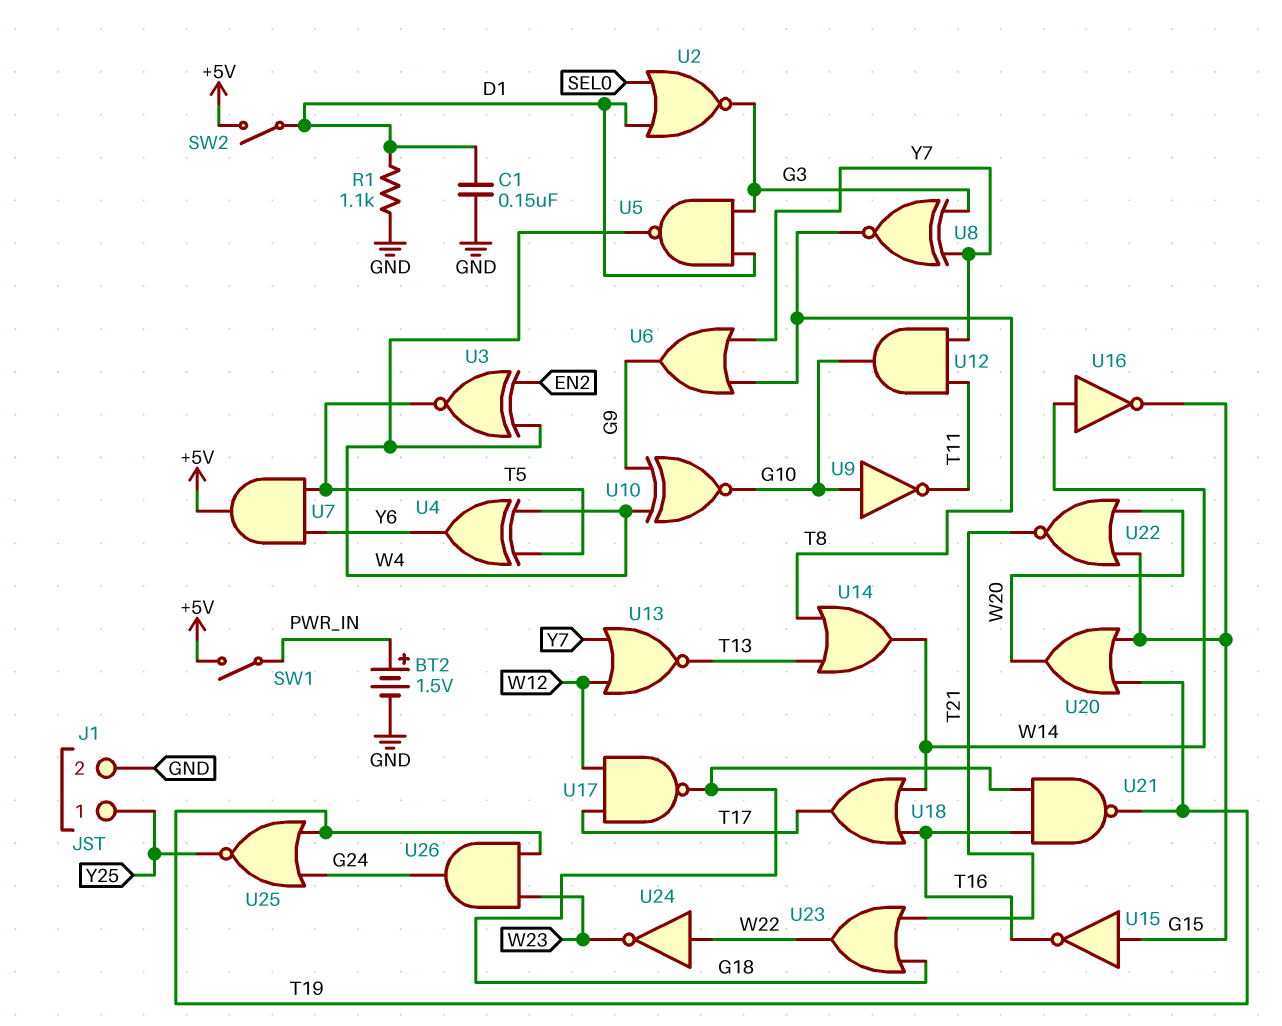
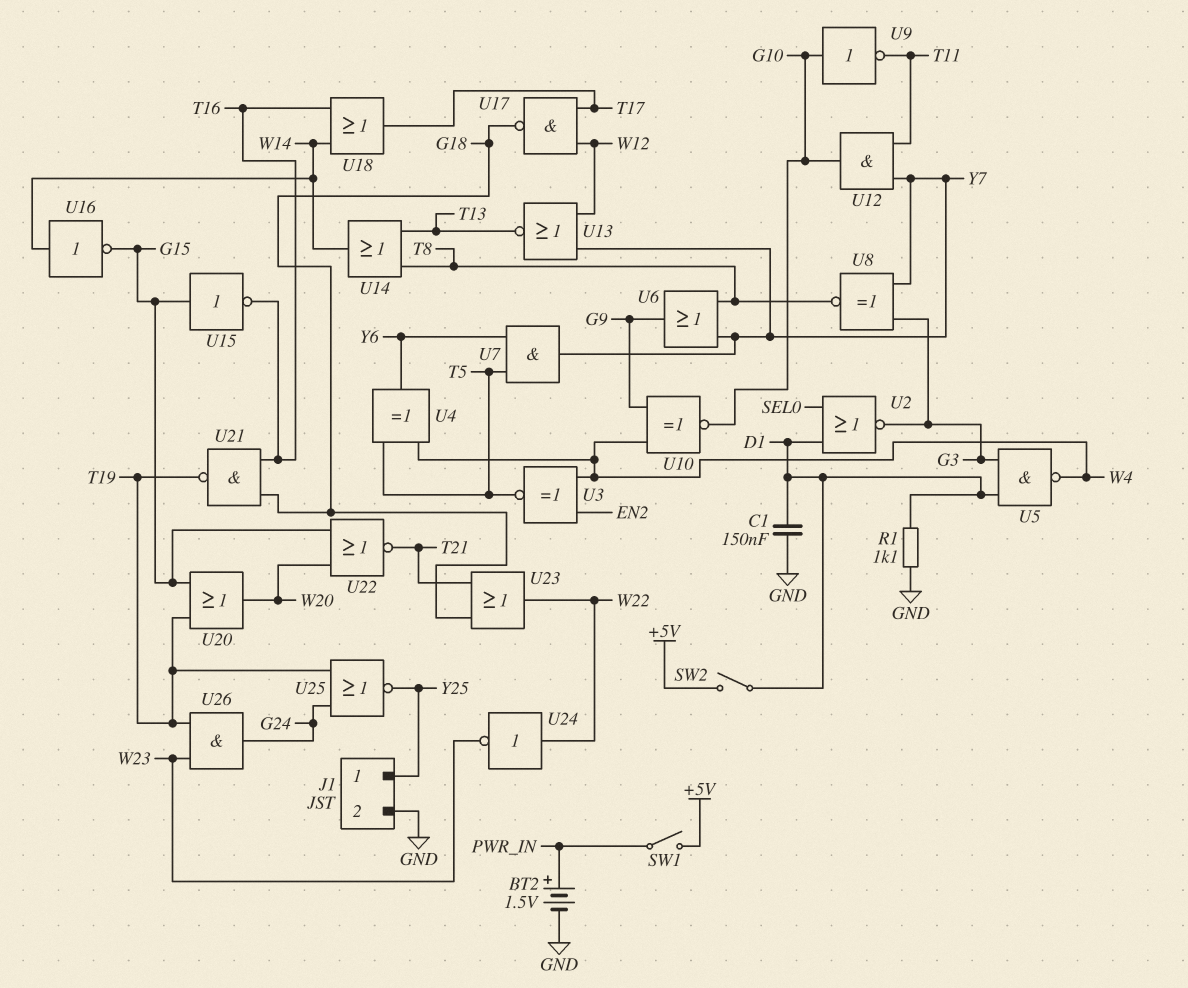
U7: AND (in T5, in Y6, out +5V) -> AND (in T5, in Y6, out Y7)

